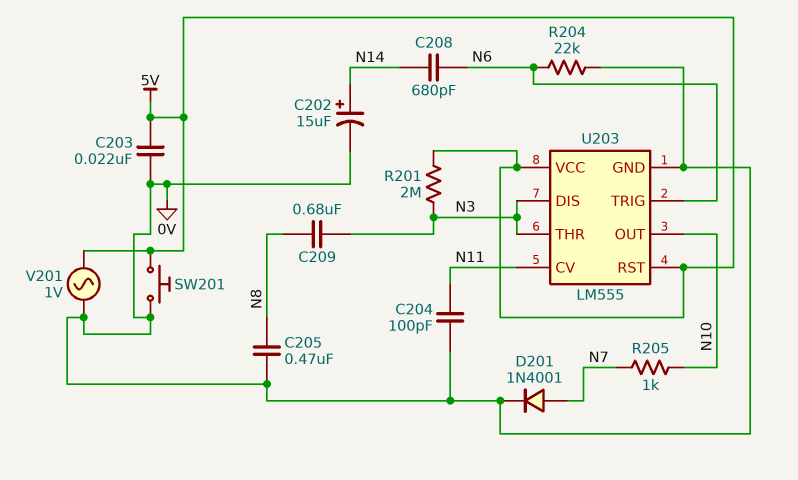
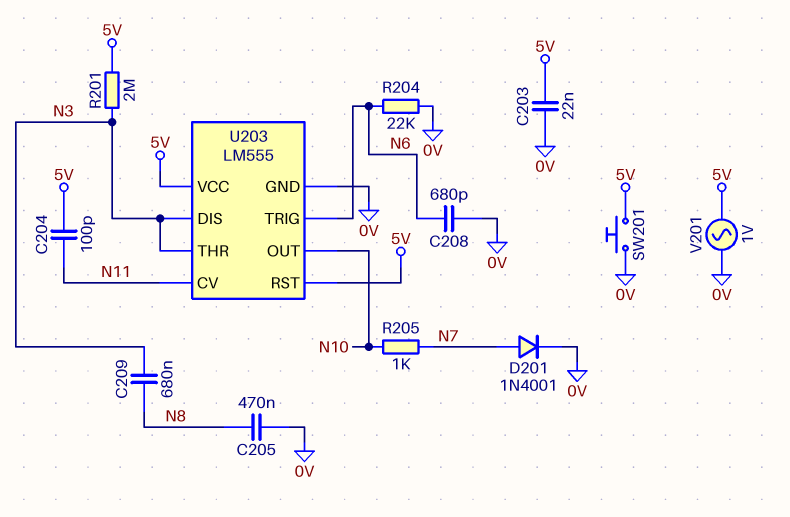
C202: 15uF (plus N14, minus 0V) -> none
C204: 100pF (0V, N11) -> 100pF (5V, N11)
C208: 680pF (N6, N14) -> 680pF (0V, N6)

